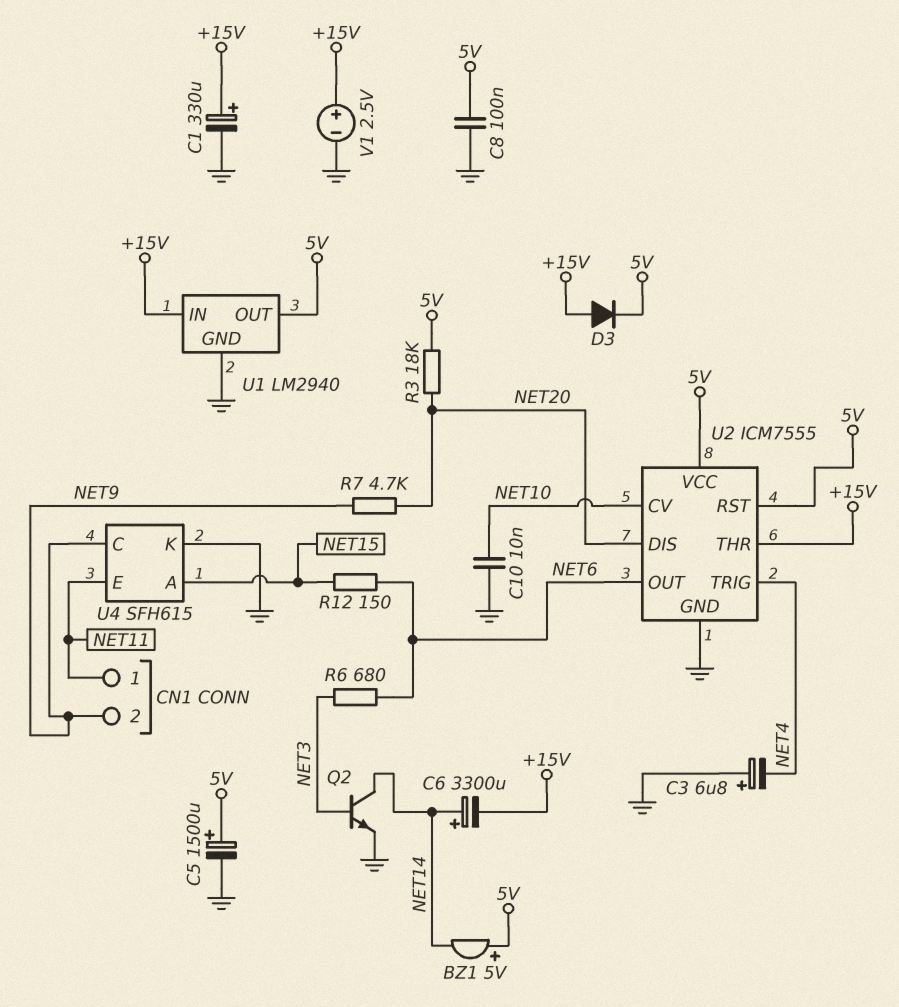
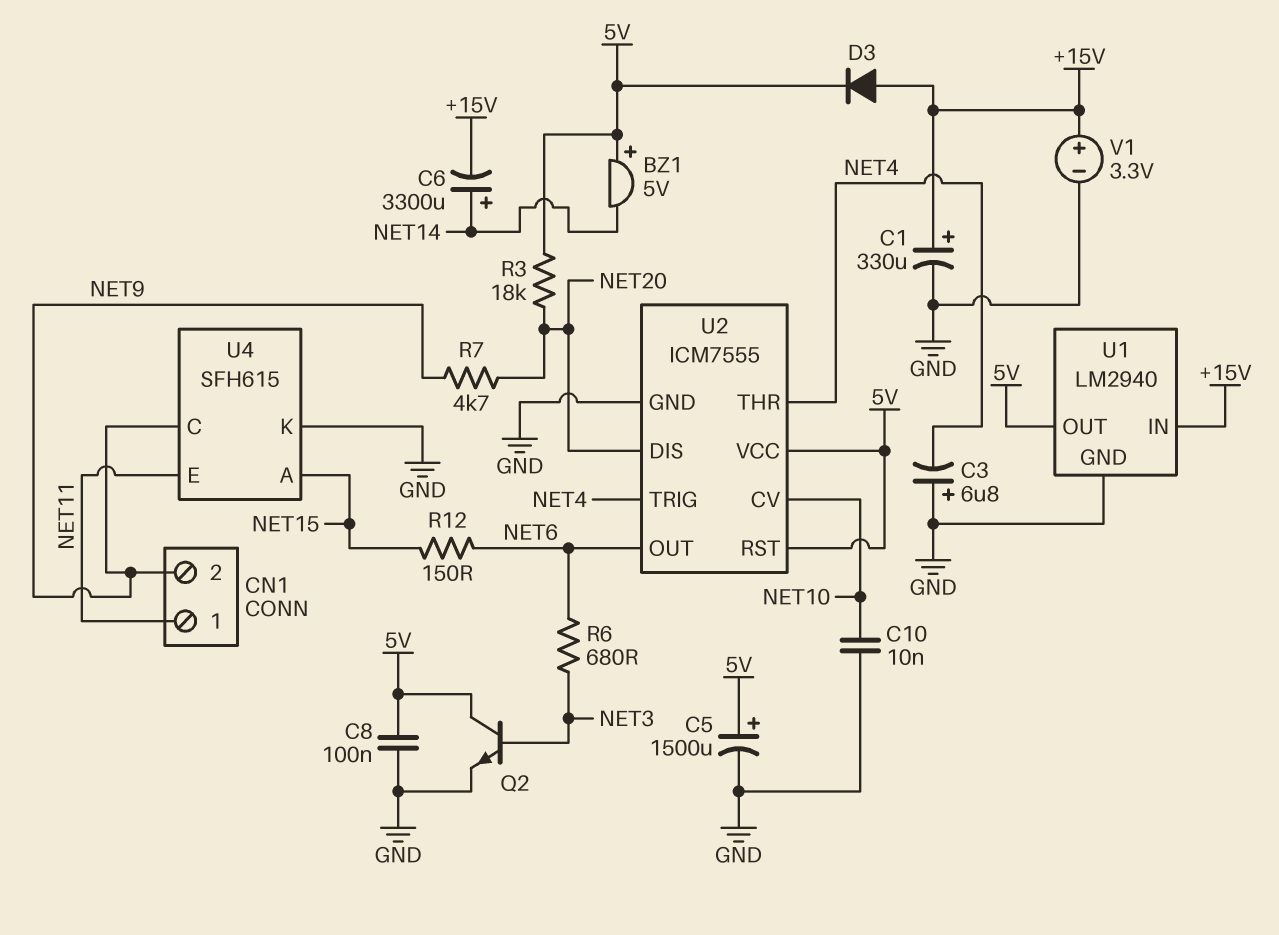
Q2: NPN (B NET3, C NET14, E GND) -> NPN (B NET3, C 5V, E GND)
U2 pin THR: +15V -> NET4
V1: 2.5V (plus +15V, minus GND) -> 3.3V (plus +15V, minus GND)

